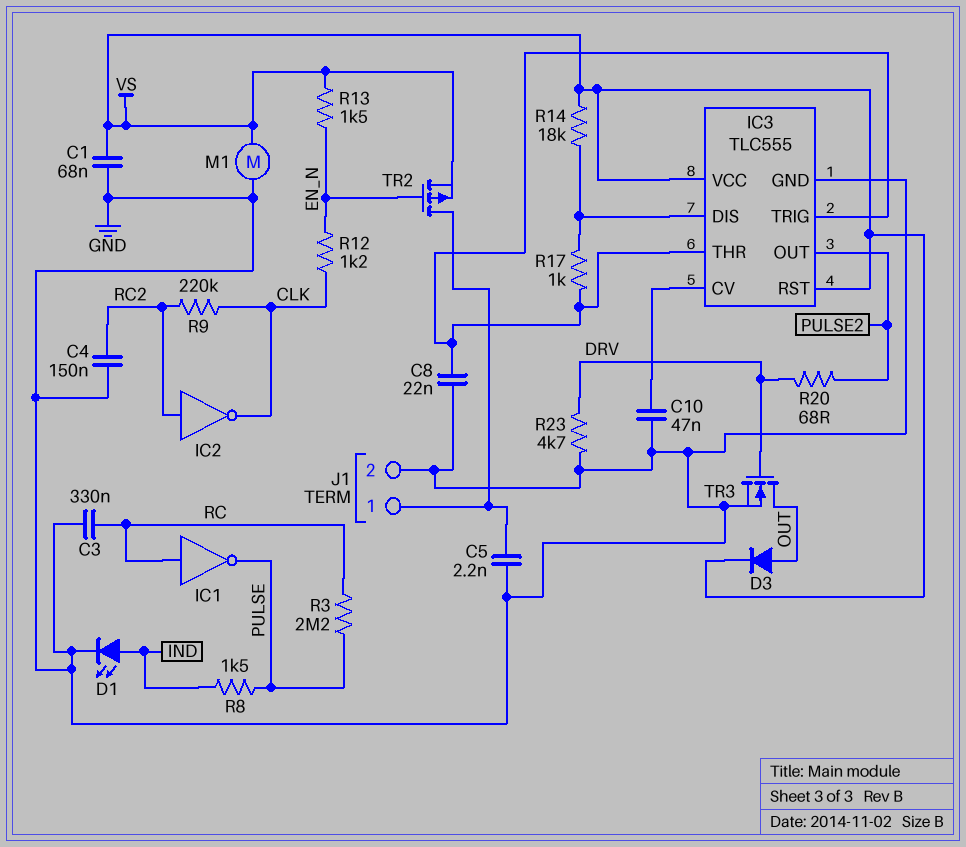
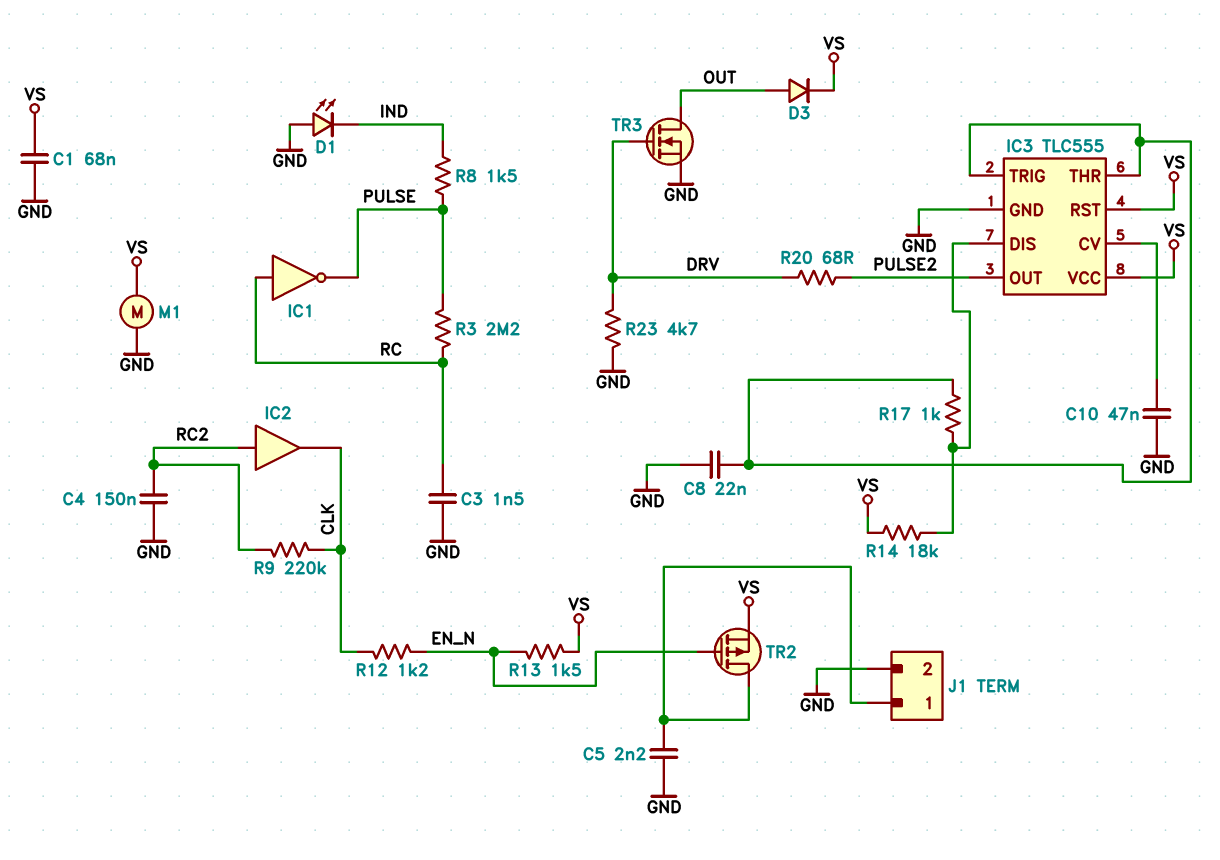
C3: 330nF (GND, RC) -> 1.5nF (GND, RC)
D1: LED (A IND, K GND) -> LED (A GND, K IND)
IC2: NOT (in RC2, out CLK) -> buffer (in RC2, out CLK)

